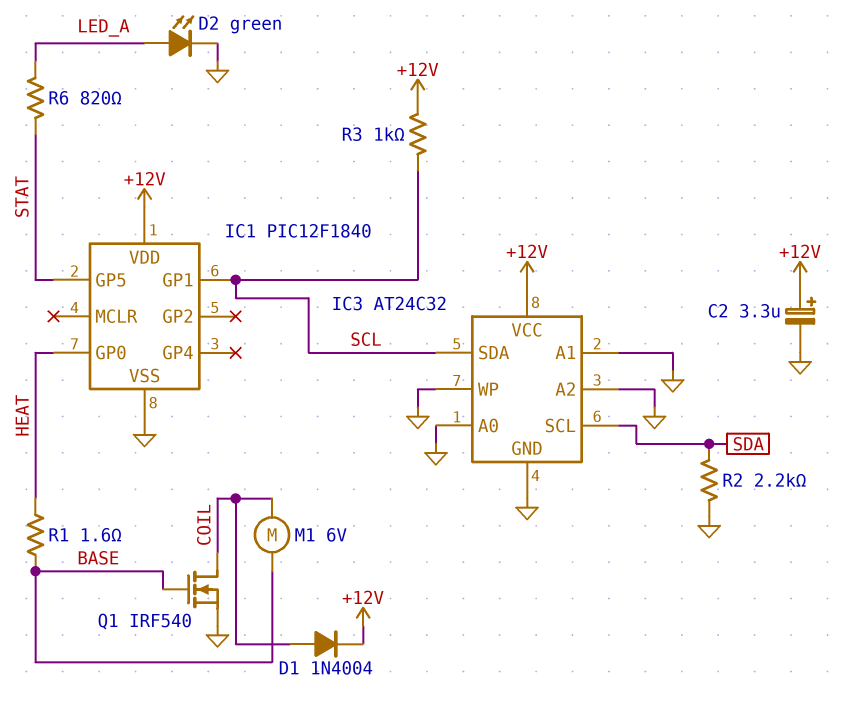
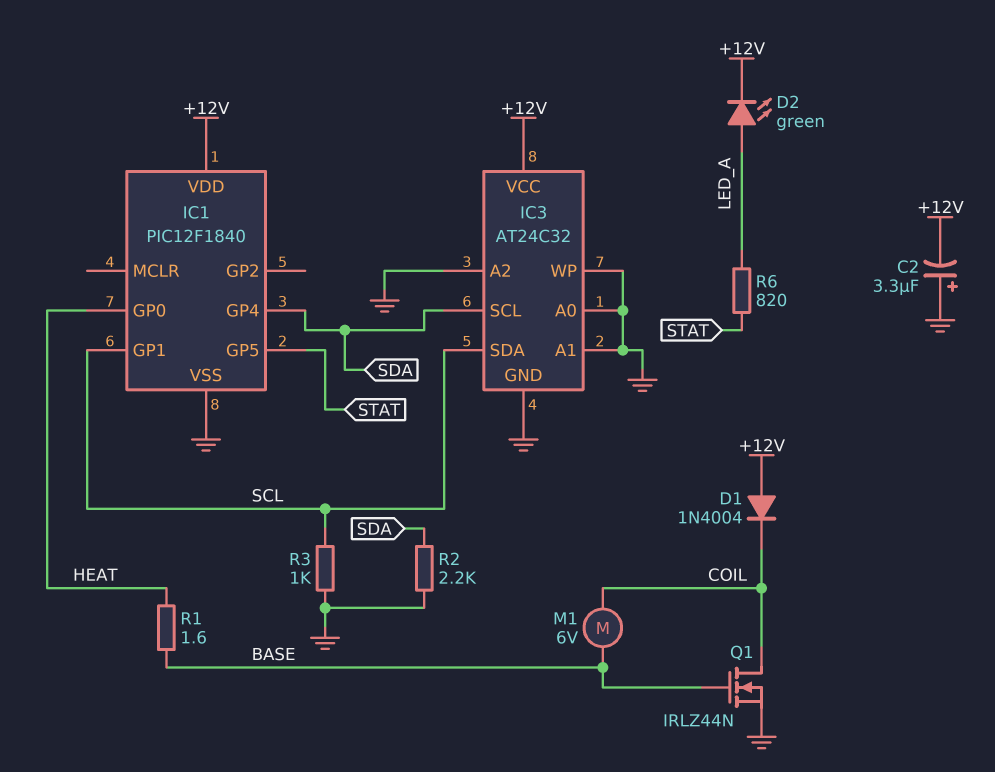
C2: 3.3uF (plus +12V, minus GND) -> 3.3uF (plus GND, minus +12V)
D1: diode 1N4004 (A COIL, K +12V) -> diode 1N4004 (A +12V, K COIL)
D2: LED green (A LED_A, K GND) -> LED green (A LED_A, K +12V)
IC1 pin GP4: none -> SDA
Q1: NMOS IRF540 (G BASE, D COIL, S GND) -> NMOS IRLZ44N (G BASE, D COIL, S GND)
R3: 1k (+12V, SCL) -> 1k (GND, SCL)

